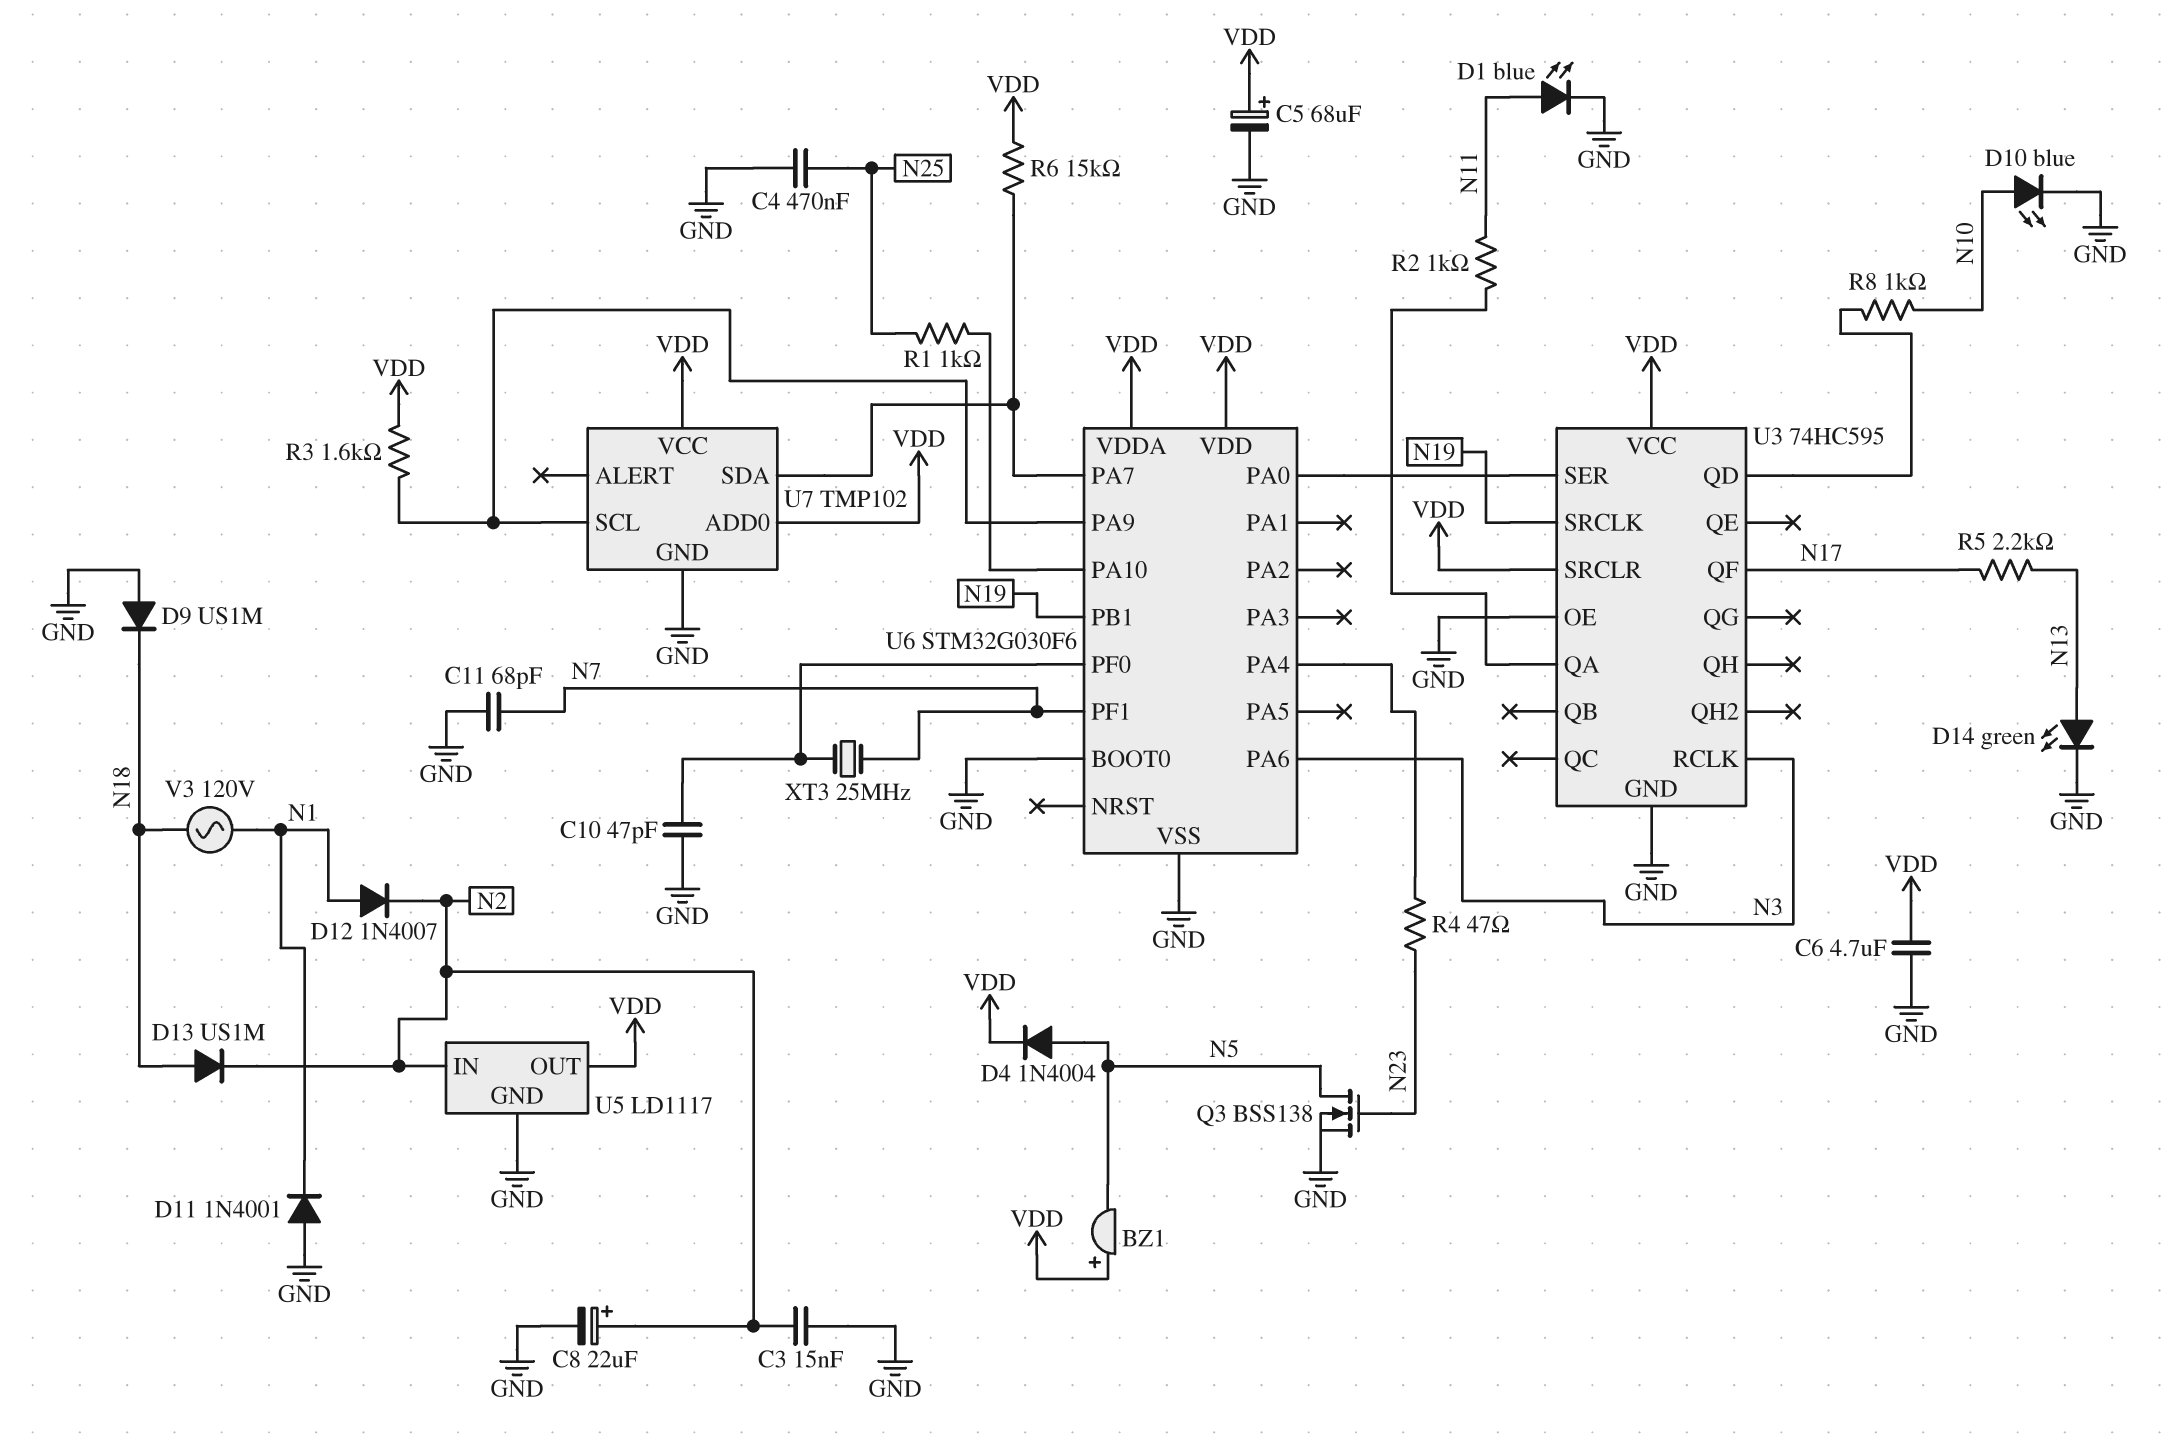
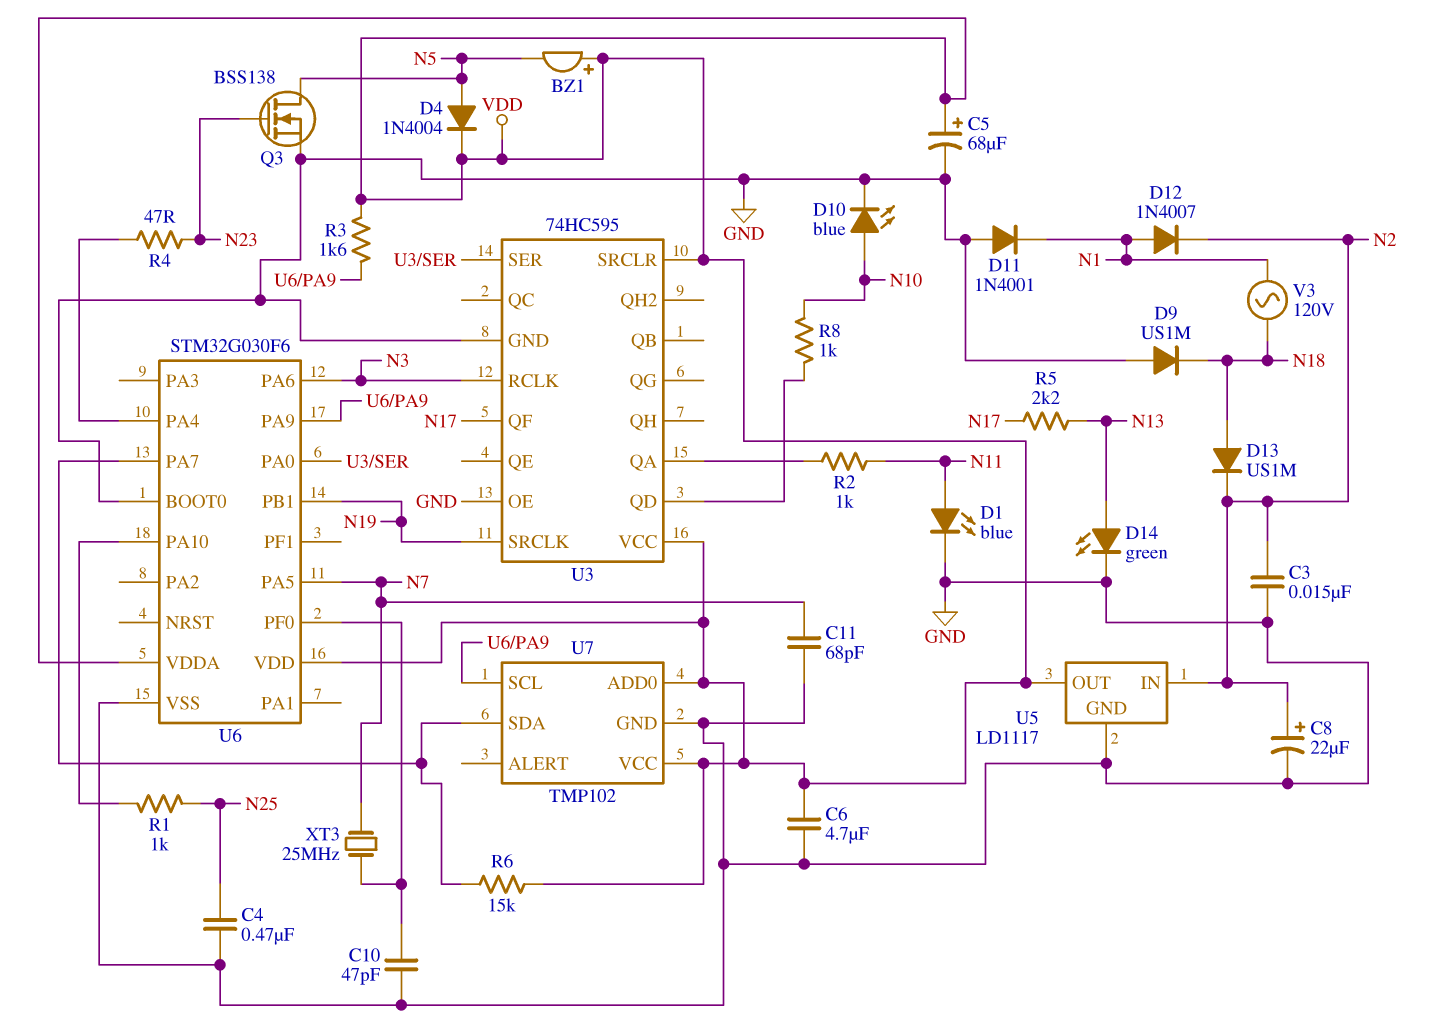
U6 pin PA5: none -> N7
U6 pin PF1: N7 -> none

